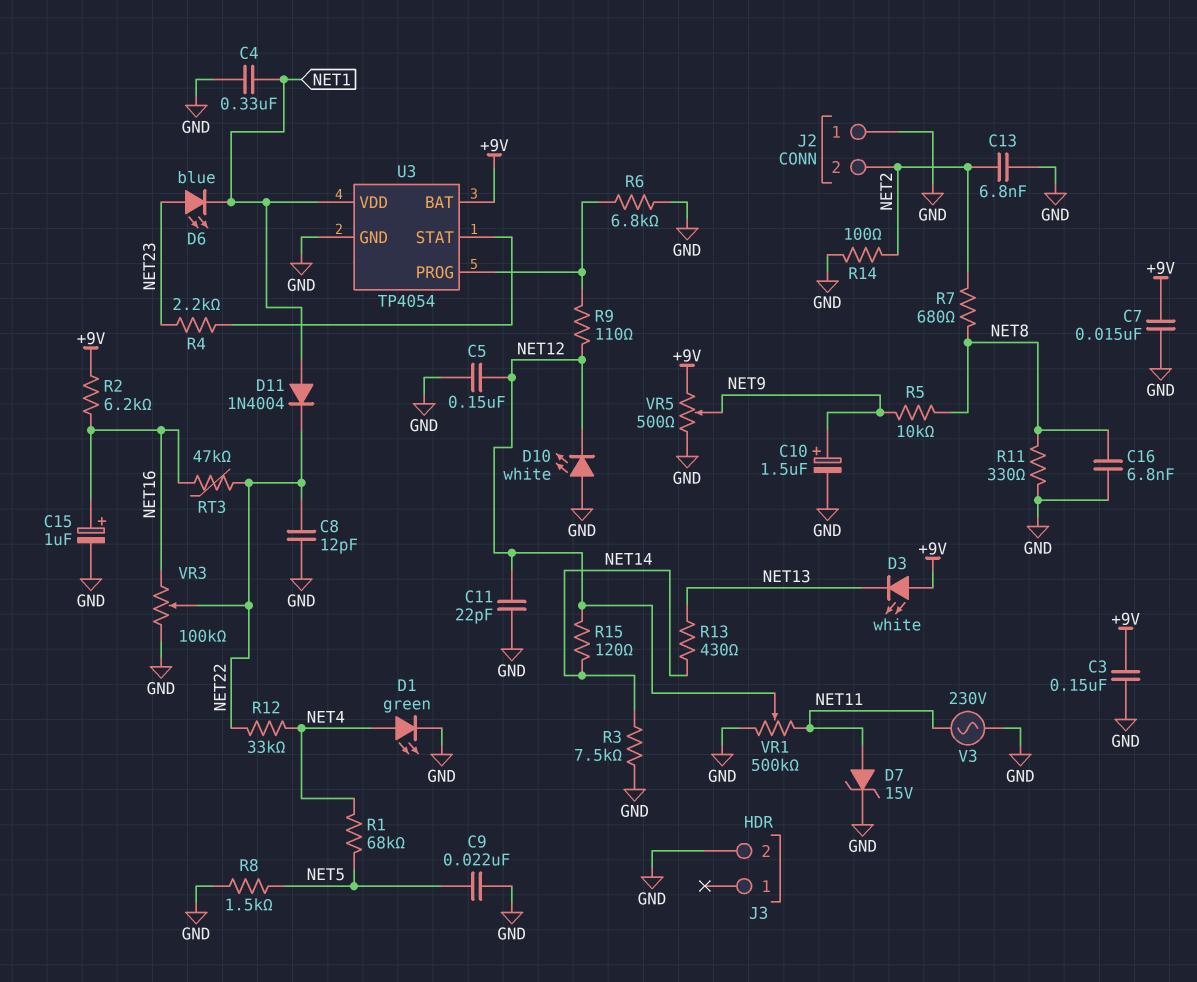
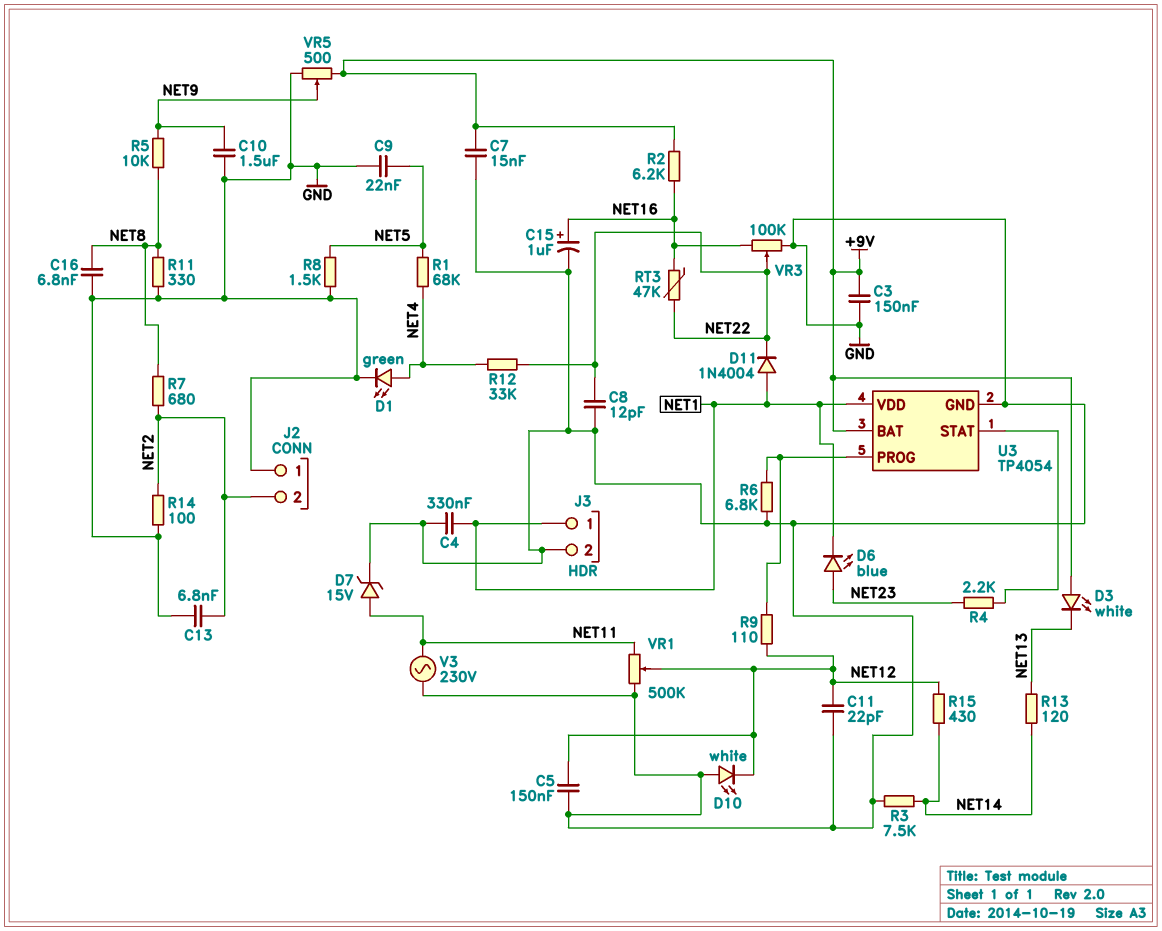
C10: 1.5uF (plus NET9, minus GND) -> 1.5uF (GND, NET9)
J3 pin 1: none -> NET1
R13: 430 (NET13, NET14) -> 120 (NET13, NET14)
R15: 120 (NET12, NET14) -> 430 (NET12, NET14)

